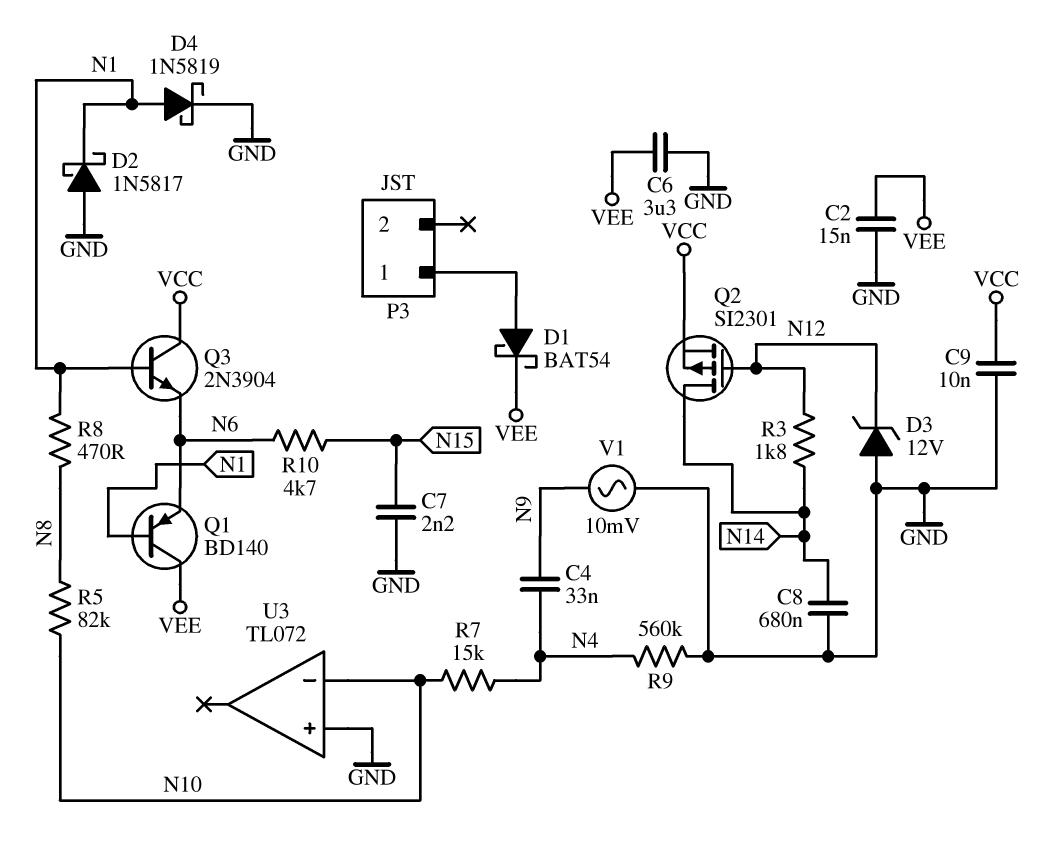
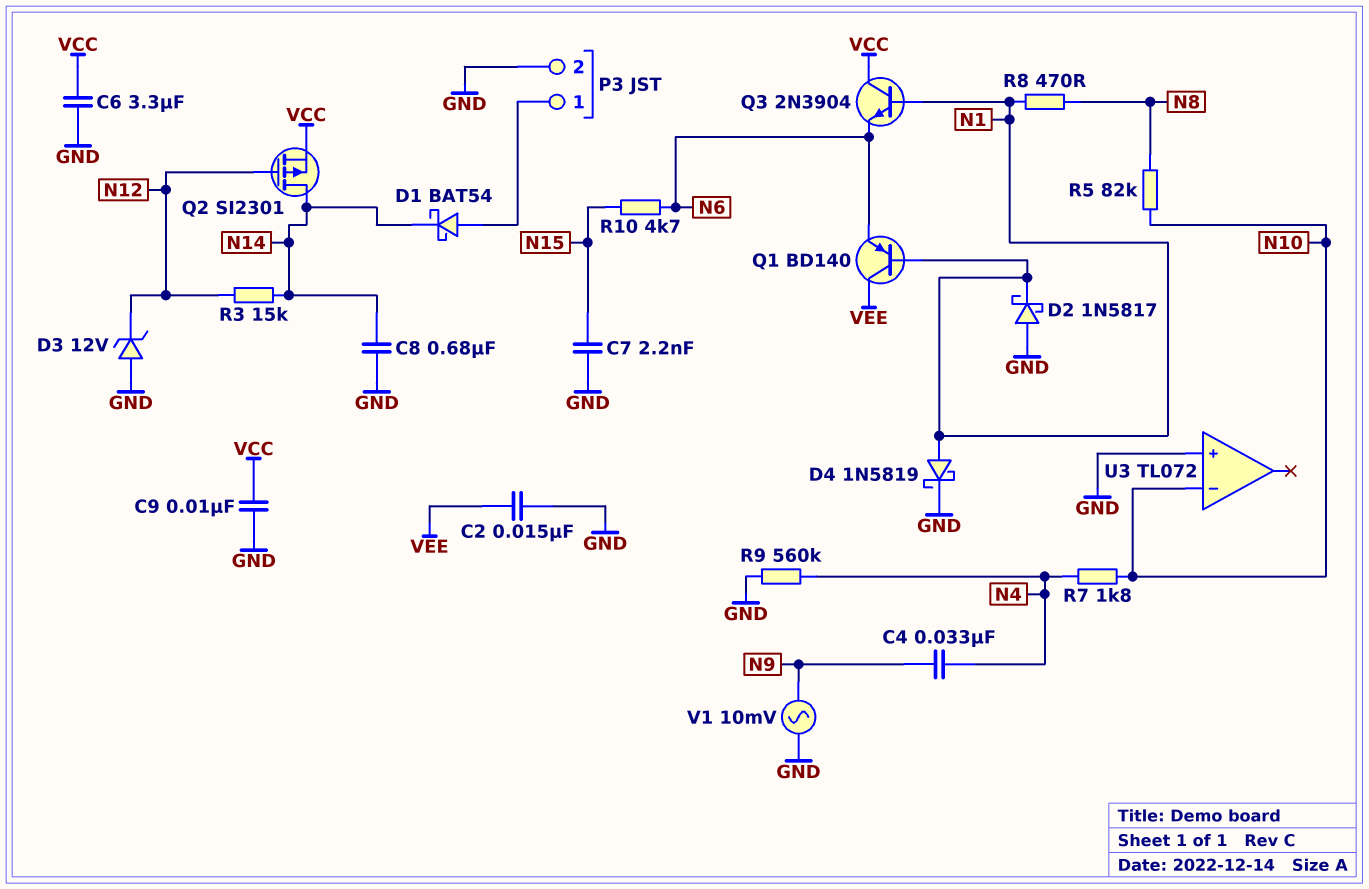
C6: 3.3uF (GND, VEE) -> 3.3uF (GND, VCC)
D1: schottky BAT54 (A P3/1, K VEE) -> schottky BAT54 (A P3/1, K N14)
P3 pin 2: none -> GND
R3: 1.8k (N12, N14) -> 15k (N12, N14)
R7: 15k (N4, N10) -> 1.8k (N4, N10)

